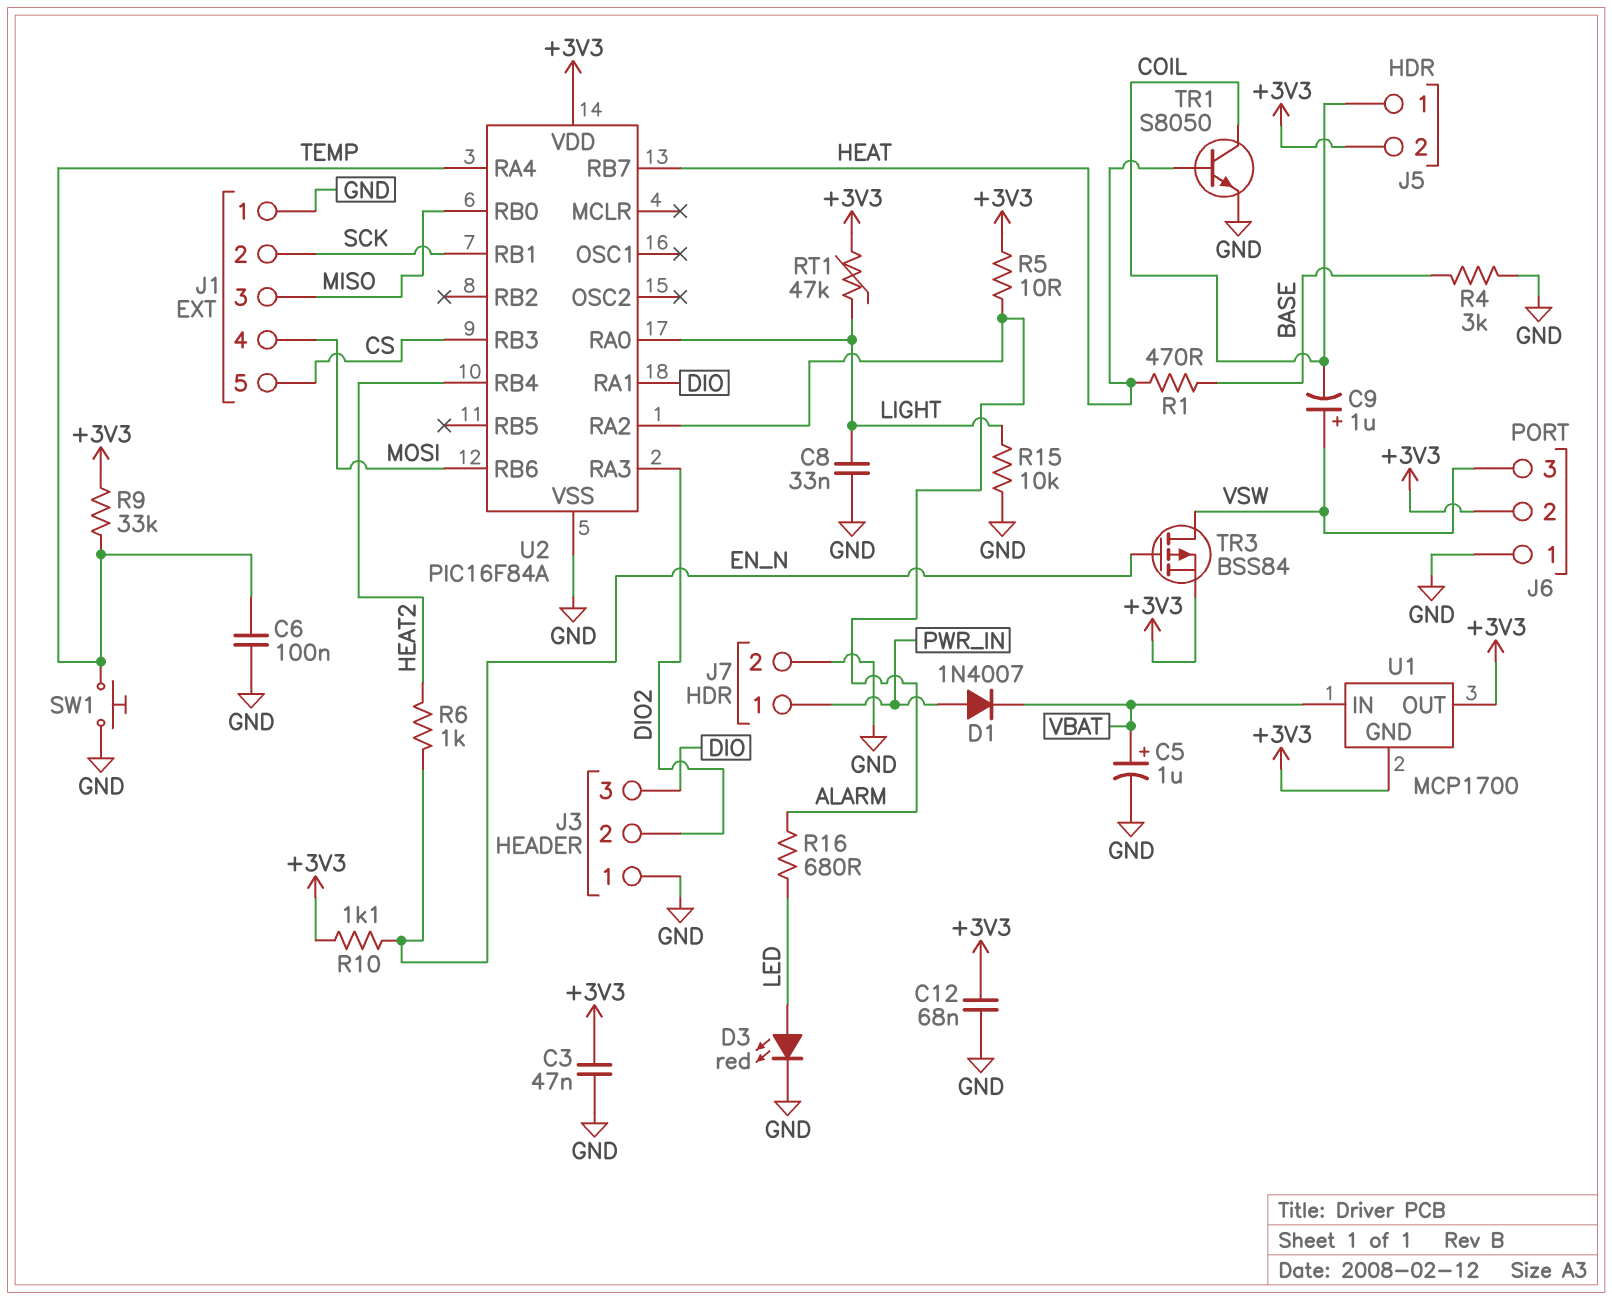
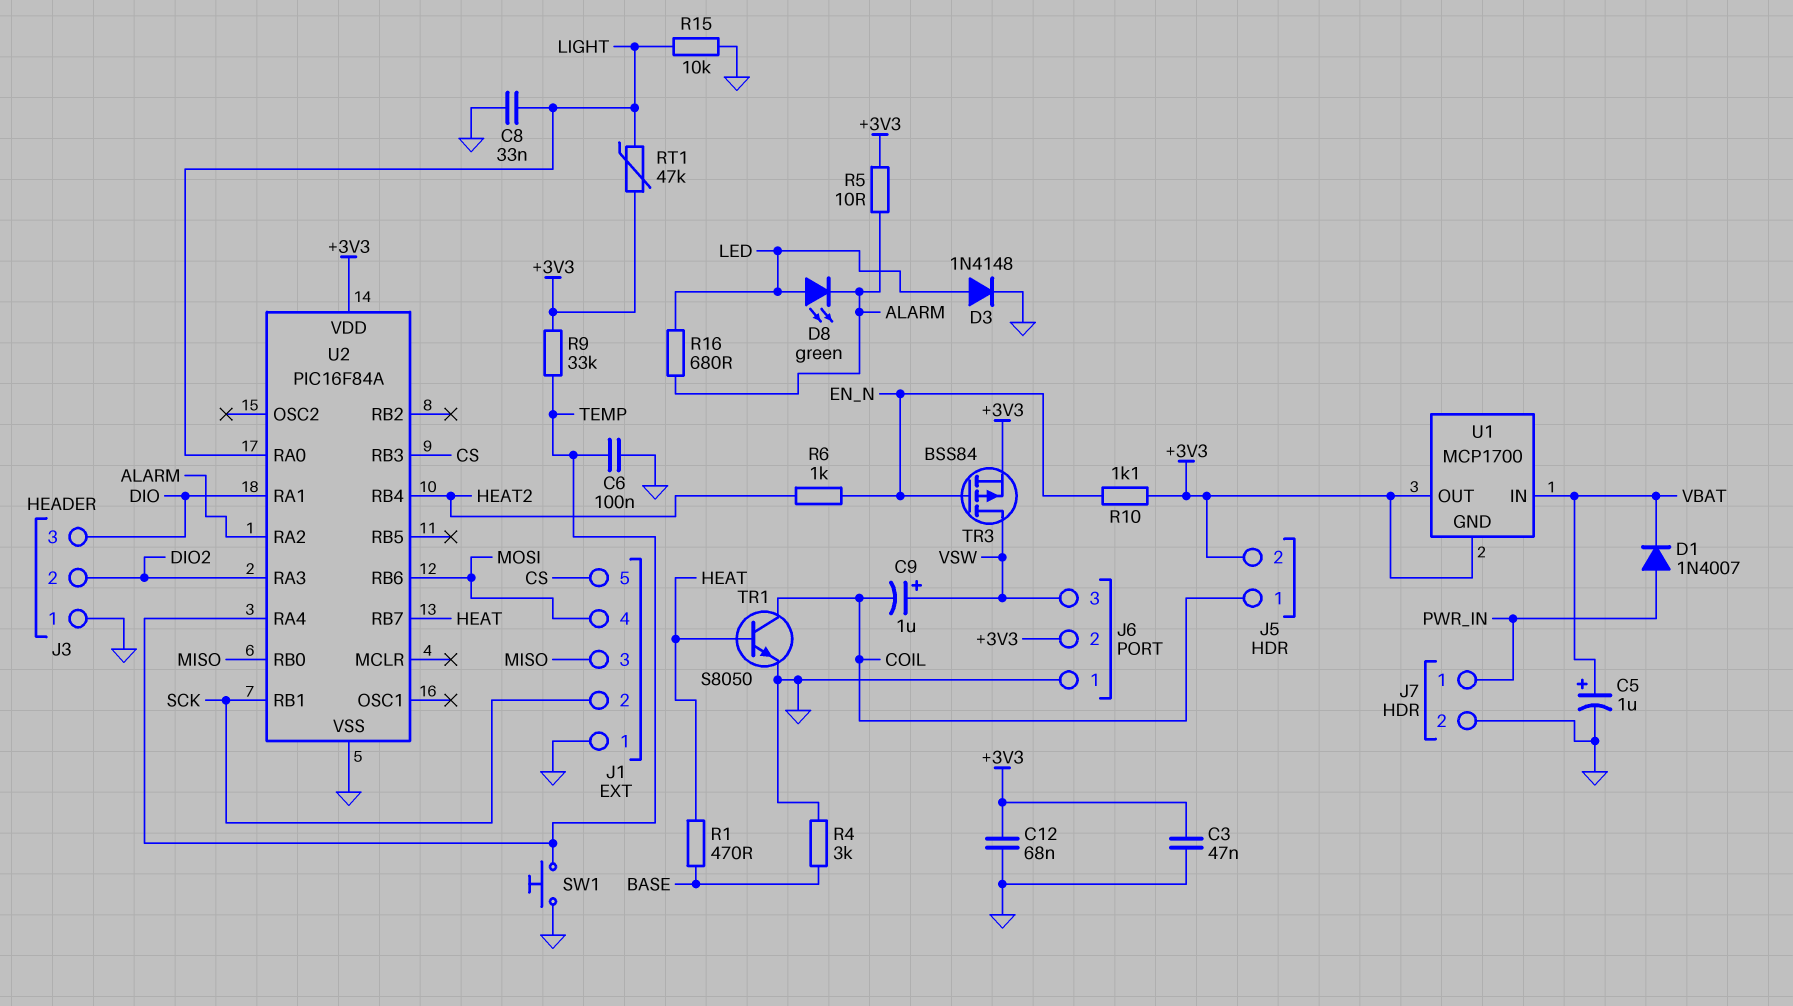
D3: LED red (A LED, K GND) -> diode 1N4148 (A LED, K GND)
D8: none -> LED green (A LED, K ALARM)

